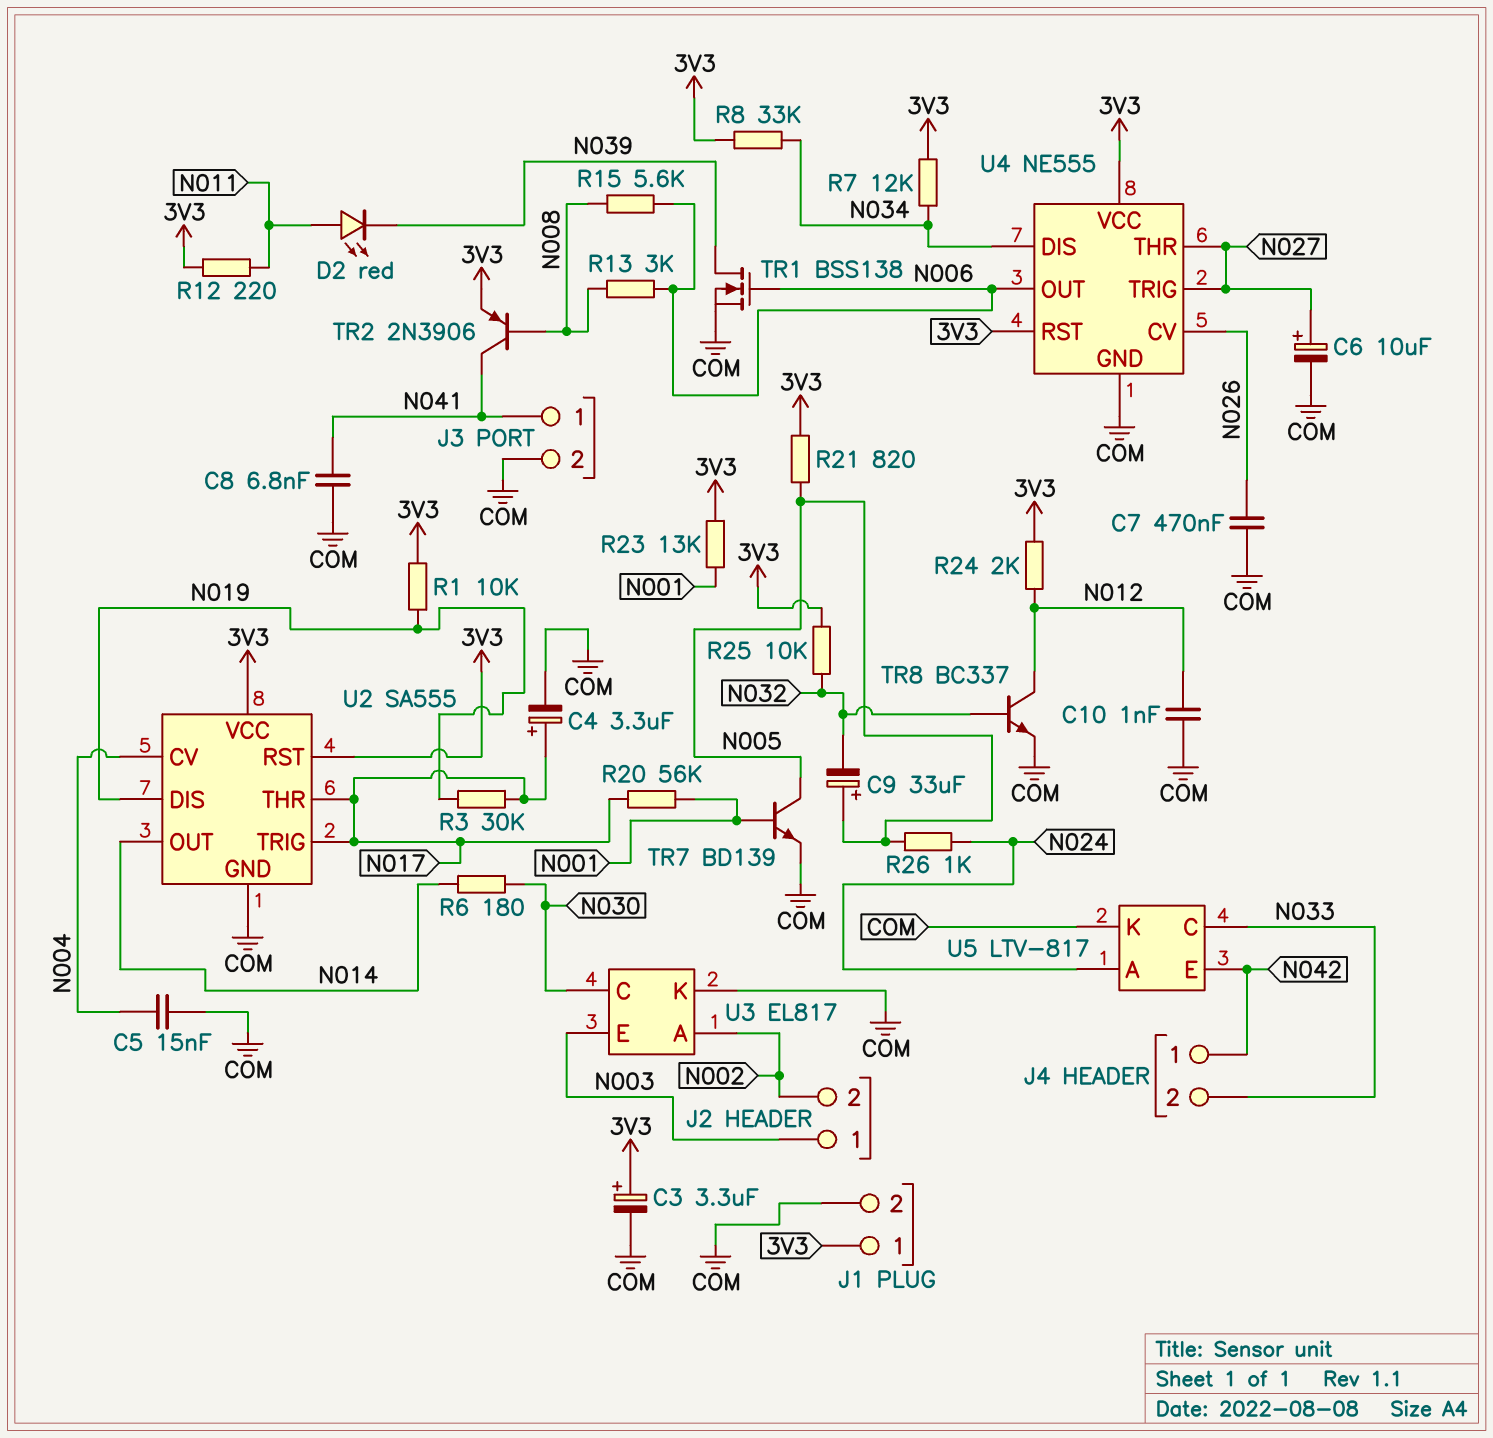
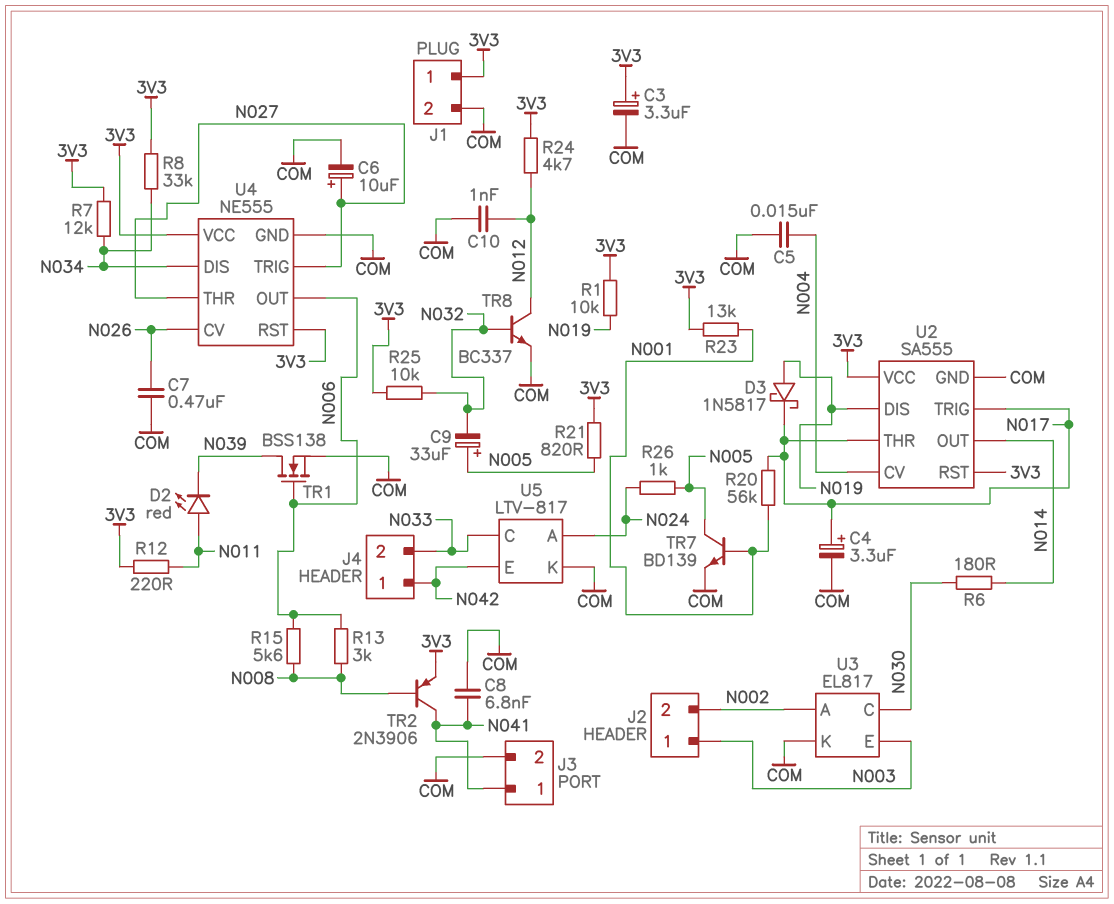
D3: none -> schottky 1N5817 (A N019, K N017)
R3: 30k (N017, N019) -> none
R24: 2k (3V3, N012) -> 4.7k (3V3, N012)

